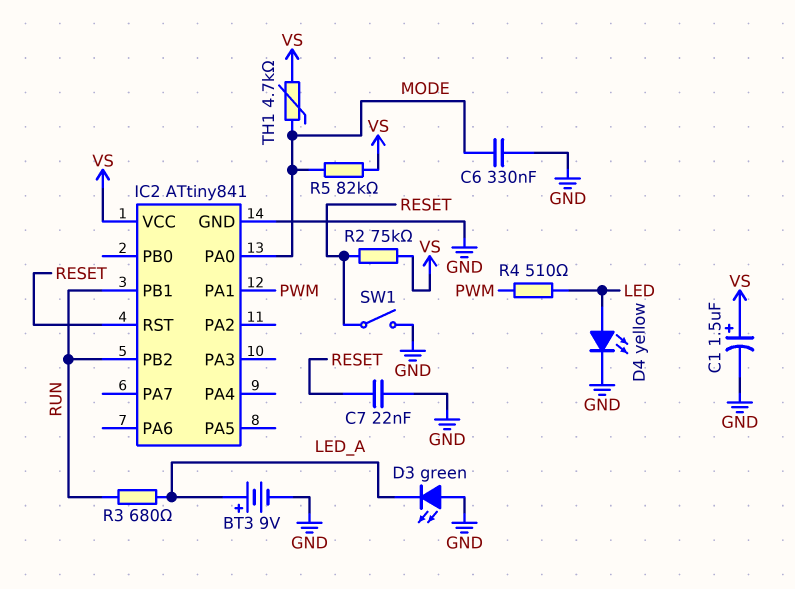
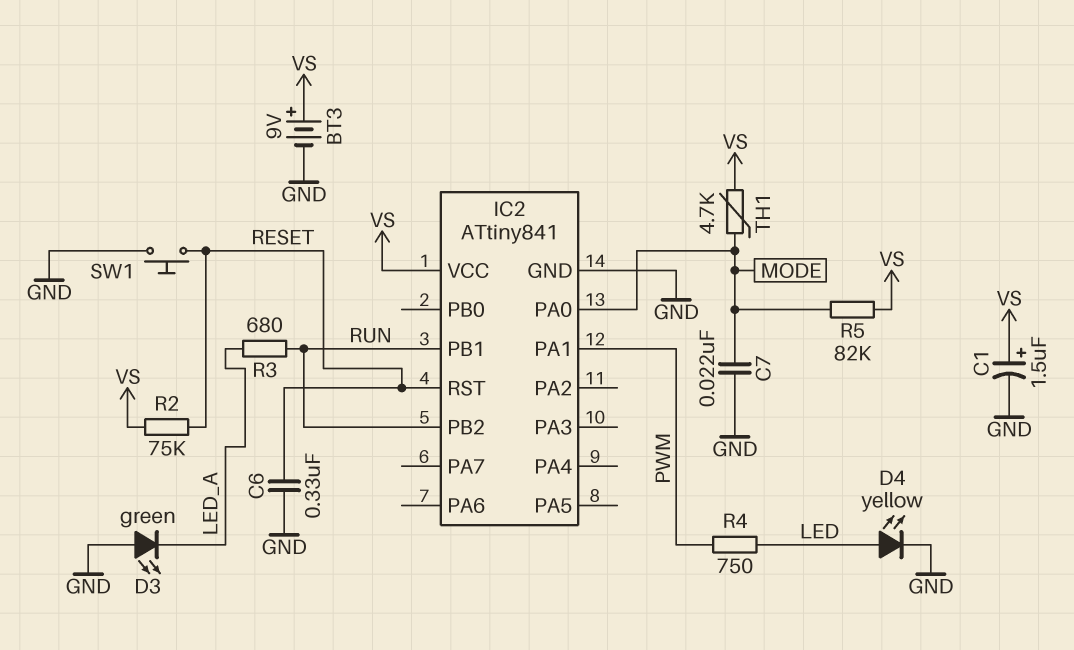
BT3: 9V (plus LED_A, minus GND) -> 9V (plus VS, minus GND)
C6: 330nF (GND, MODE) -> 330nF (GND, RESET)
C7: 22nF (GND, RESET) -> 22nF (GND, MODE)
R4: 510 (LED, PWM) -> 750 (LED, PWM)
SW1: switch (GND, RESET) -> button (GND, RESET)

